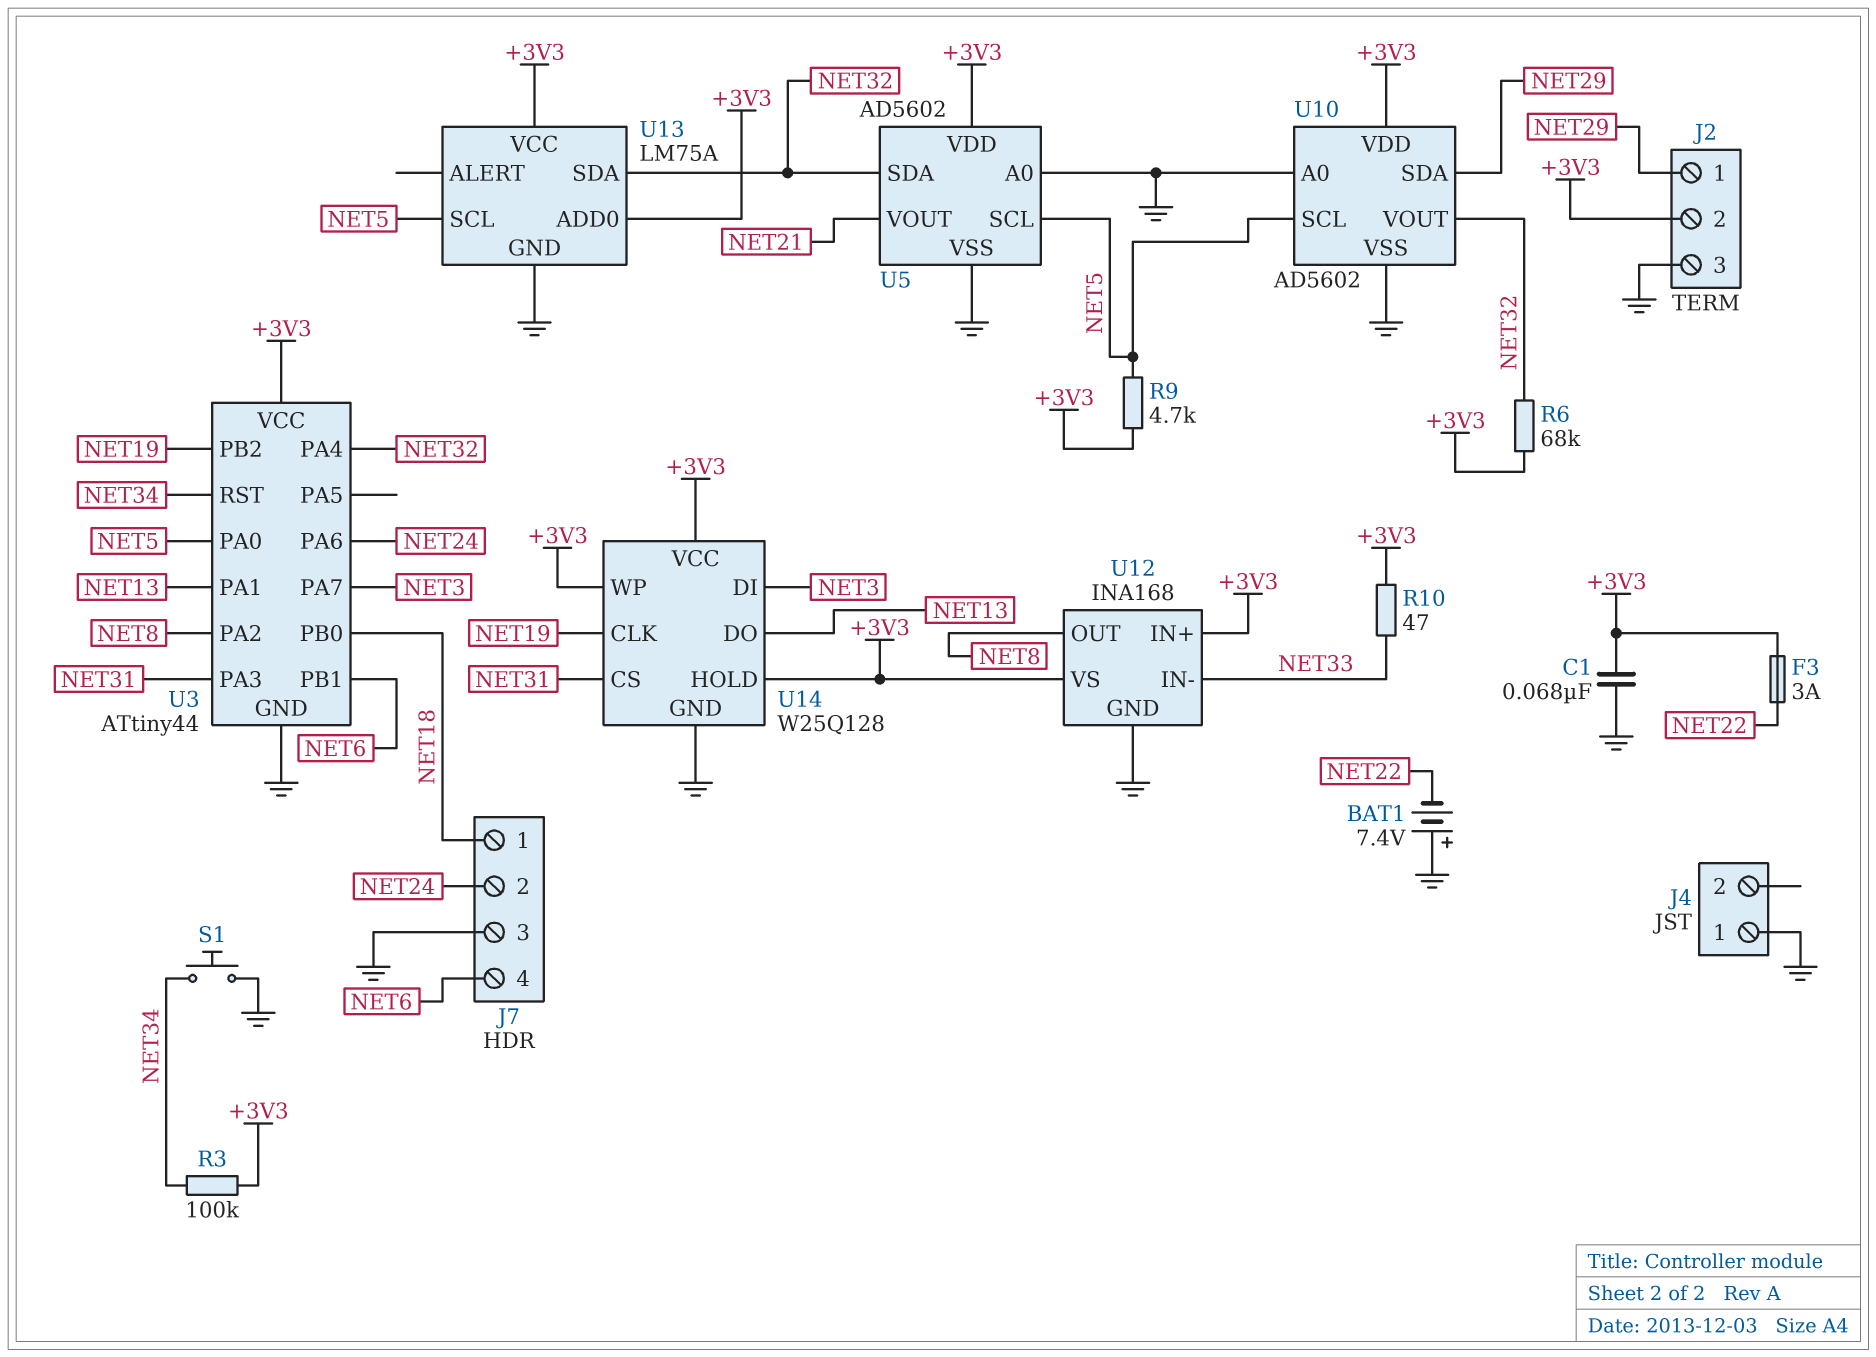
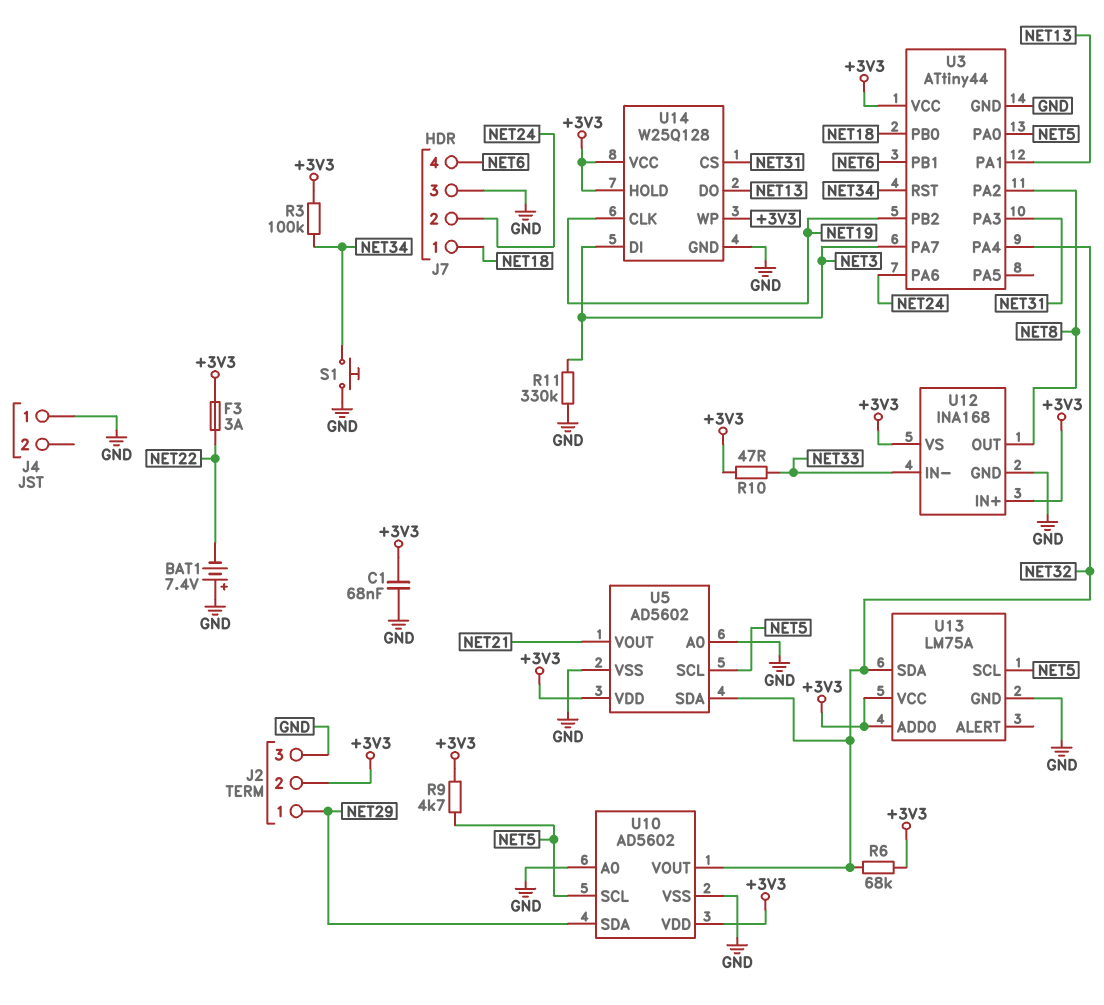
R11: none -> 330k (GND, NET3)

